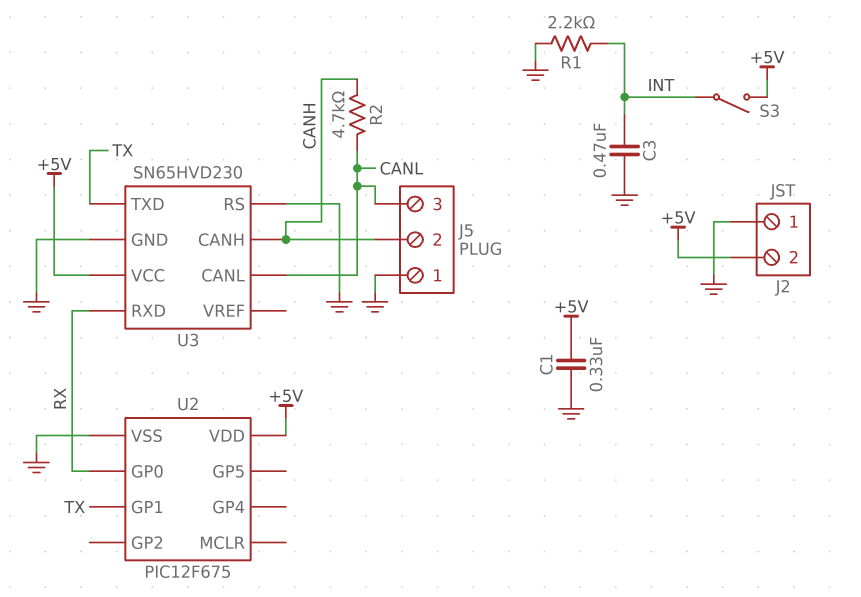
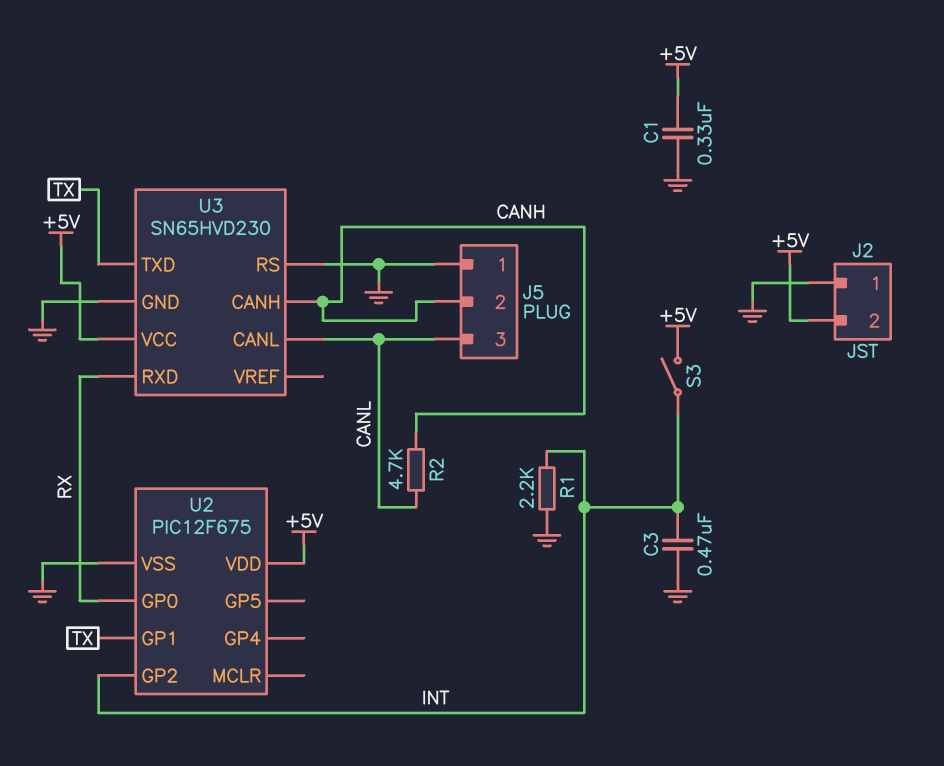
U2 pin GP2: none -> INT

